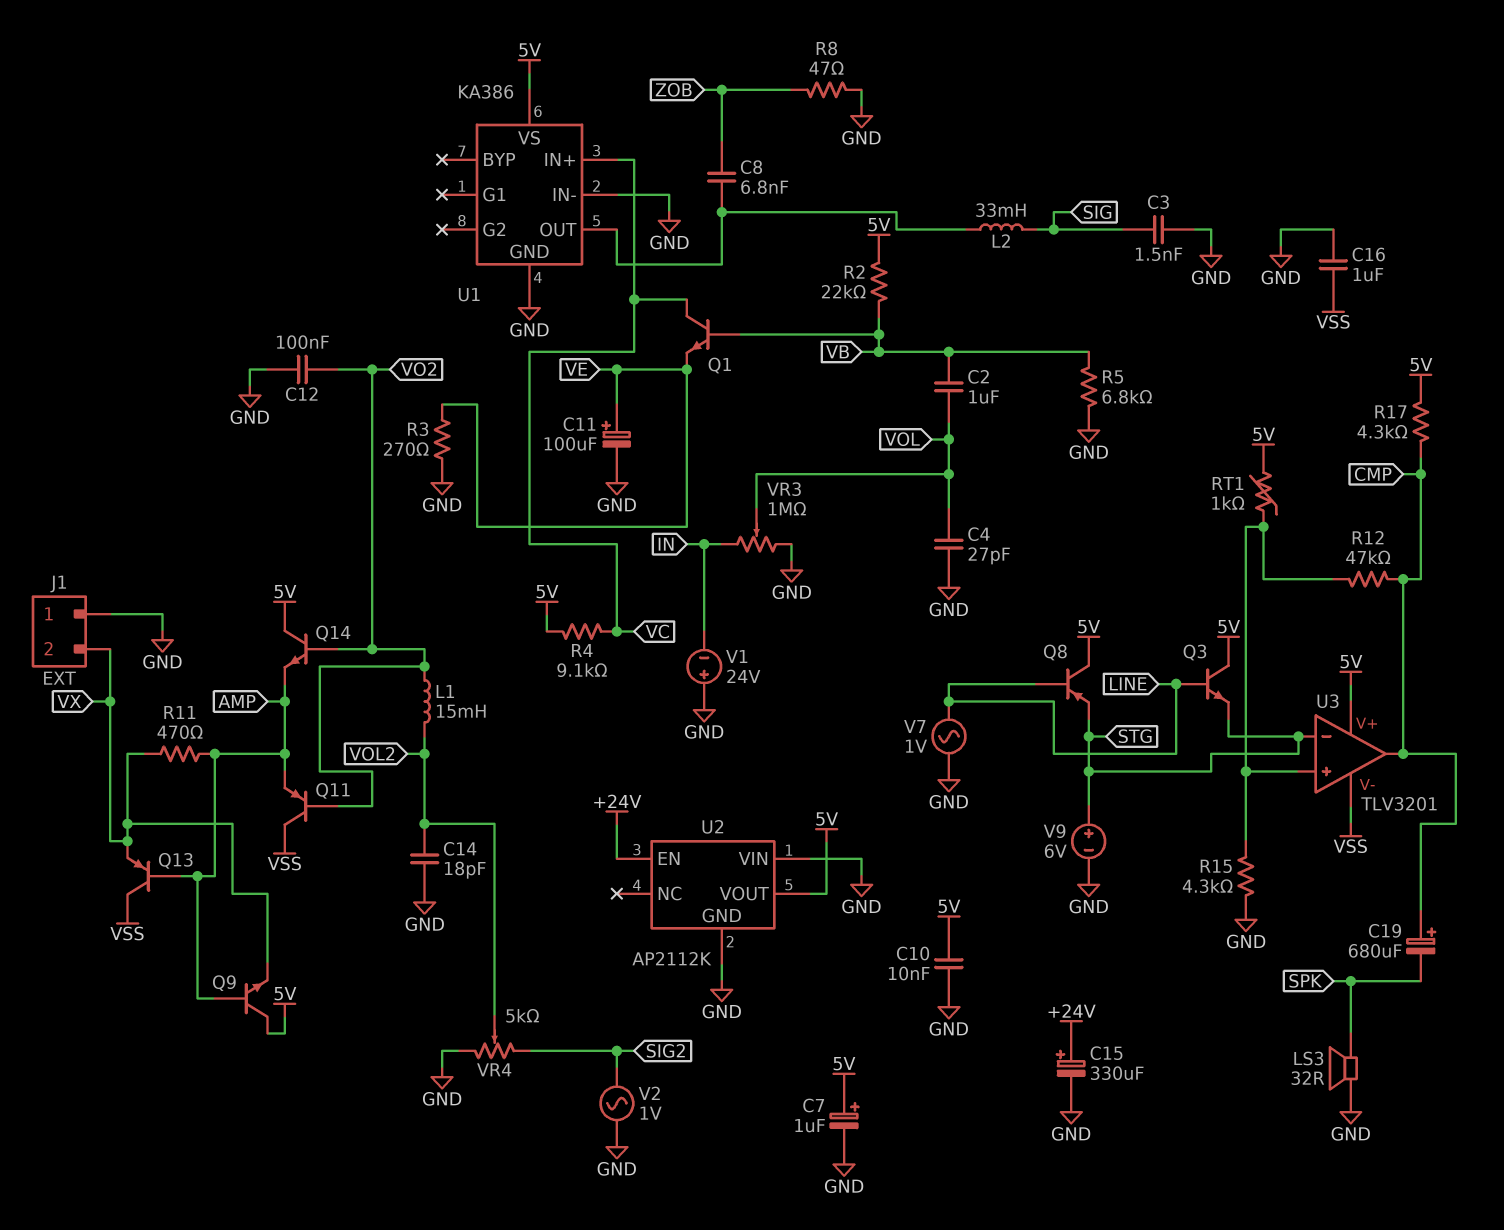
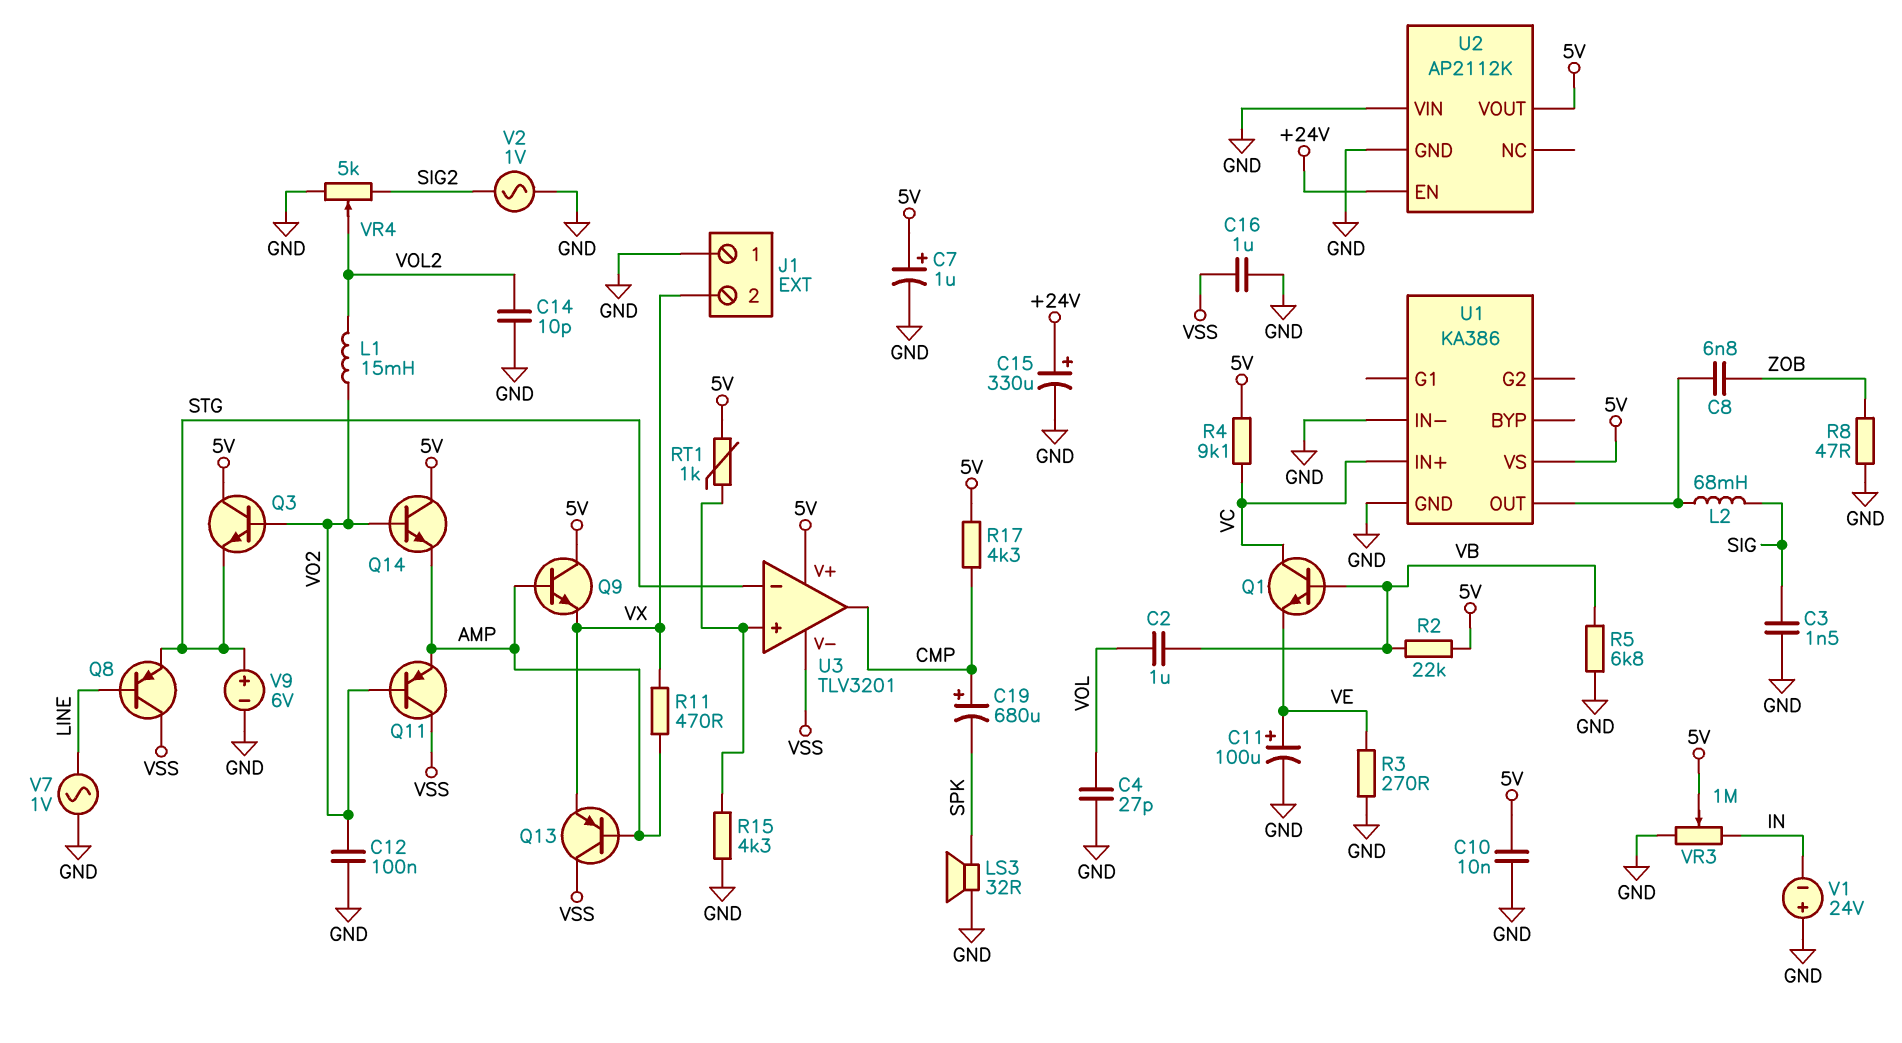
C14: 18pF (GND, VOL2) -> 10pF (GND, VOL2)
L2: 33mH (SIG, U1/OUT) -> 68mH (SIG, U1/OUT)
Q3: NPN (B LINE, C 5V, E STG) -> NPN (B VO2, C 5V, E STG)
Q8: PNP (B LINE, C 5V, E STG) -> PNP (B LINE, C VSS, E STG)
R12: 47k (CMP, U3/in+) -> none
VR3: 1M (GND, IN, wiper VOL) -> 1M (GND, IN, wiper 5V)

